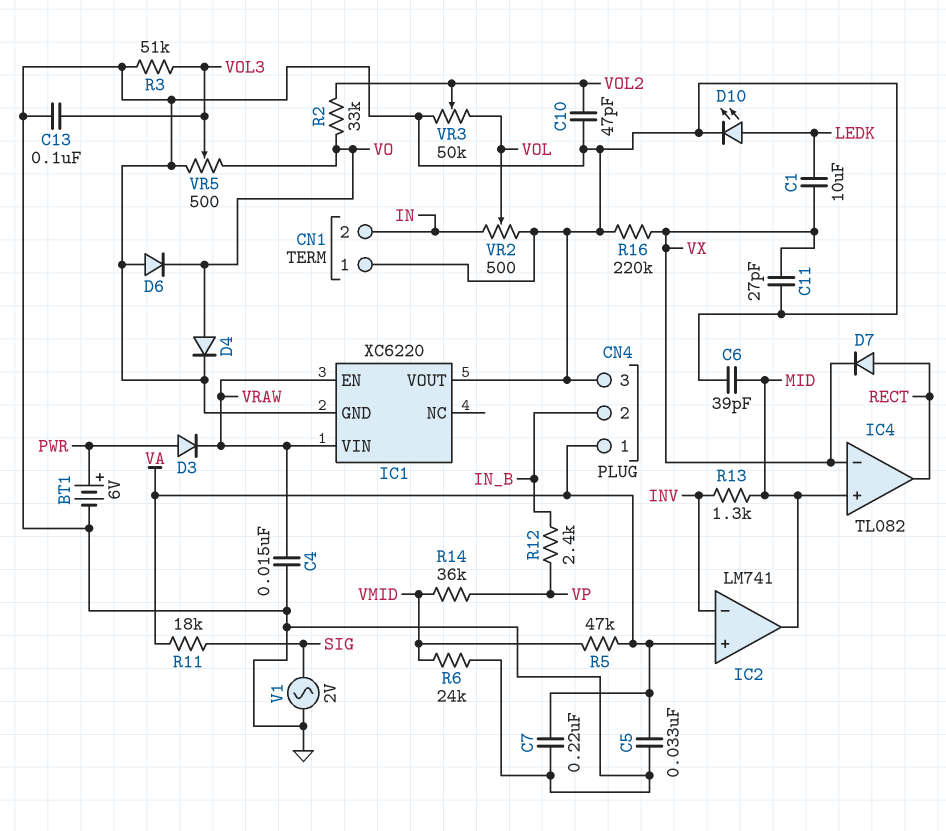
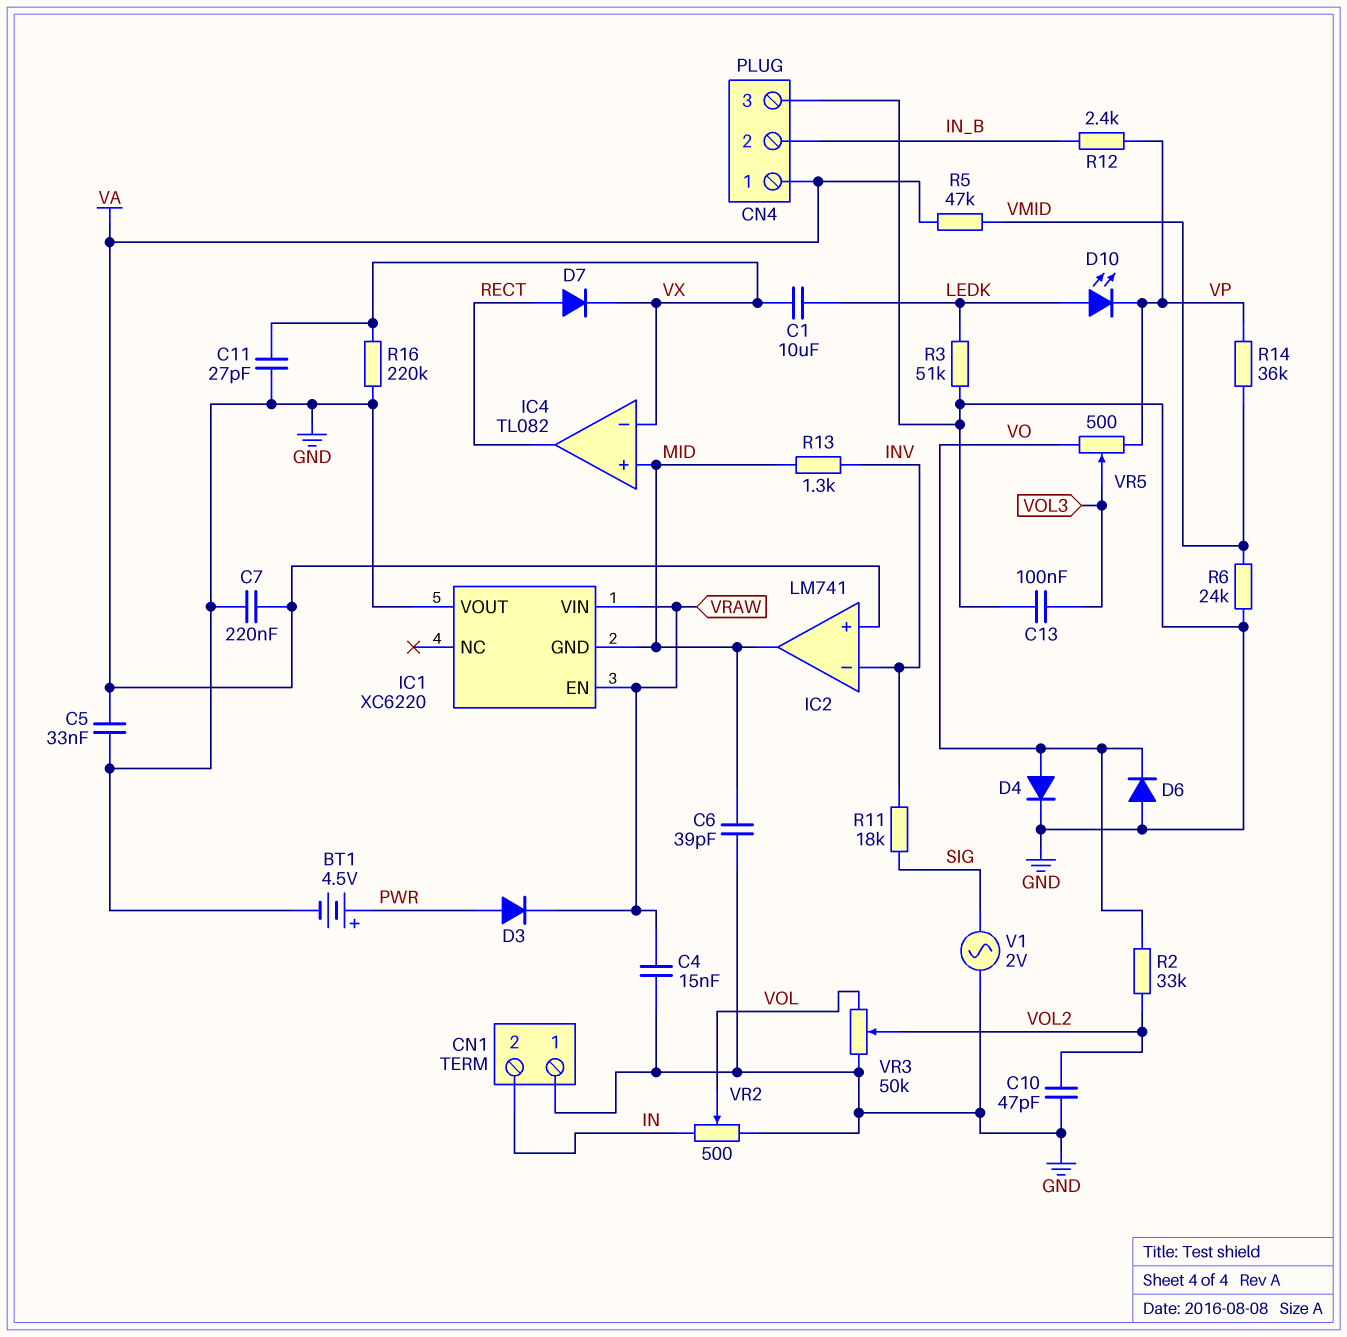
BT1: 6V (plus PWR, minus GND) -> 4.5V (plus PWR, minus GND)
D10: LED (A LEDK, K GND) -> LED (A LEDK, K VP)
IC1 pin GND: GND -> MID
R3: 51k (GND, VOL3) -> 51k (GND, LEDK)
R11: 18k (SIG, VA) -> 18k (INV, SIG)
VR5: 500 (GND, VO, wiper VOL3) -> 500 (VO, VP, wiper VOL3)

